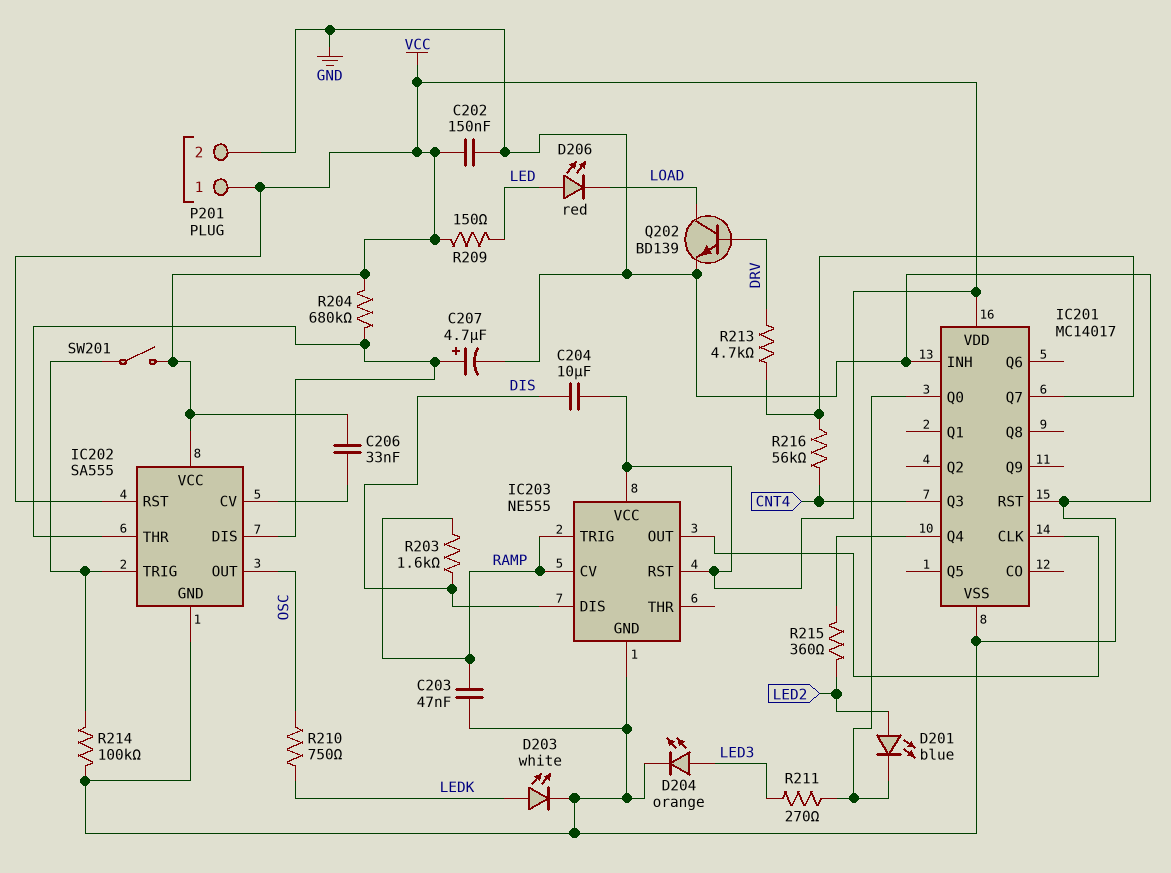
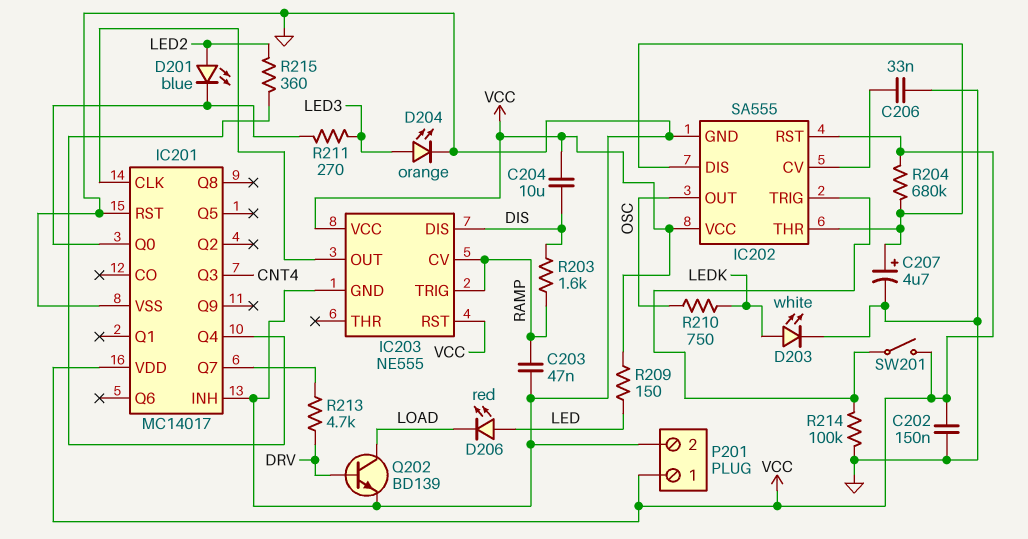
C206: 33nF (IC202/CV, VCC) -> 33nF (GND, IC202/CV)
R216: 56k (CNT4, IC201/Q7) -> none

